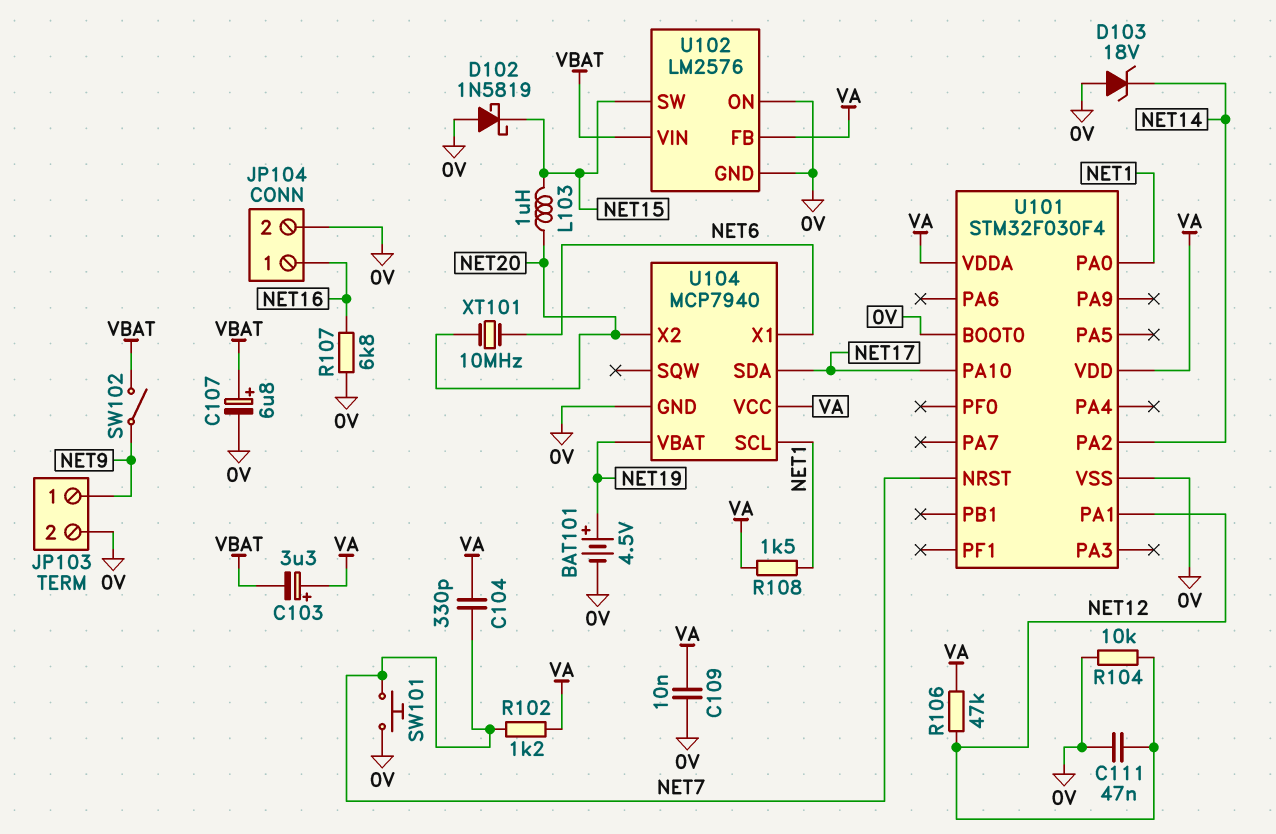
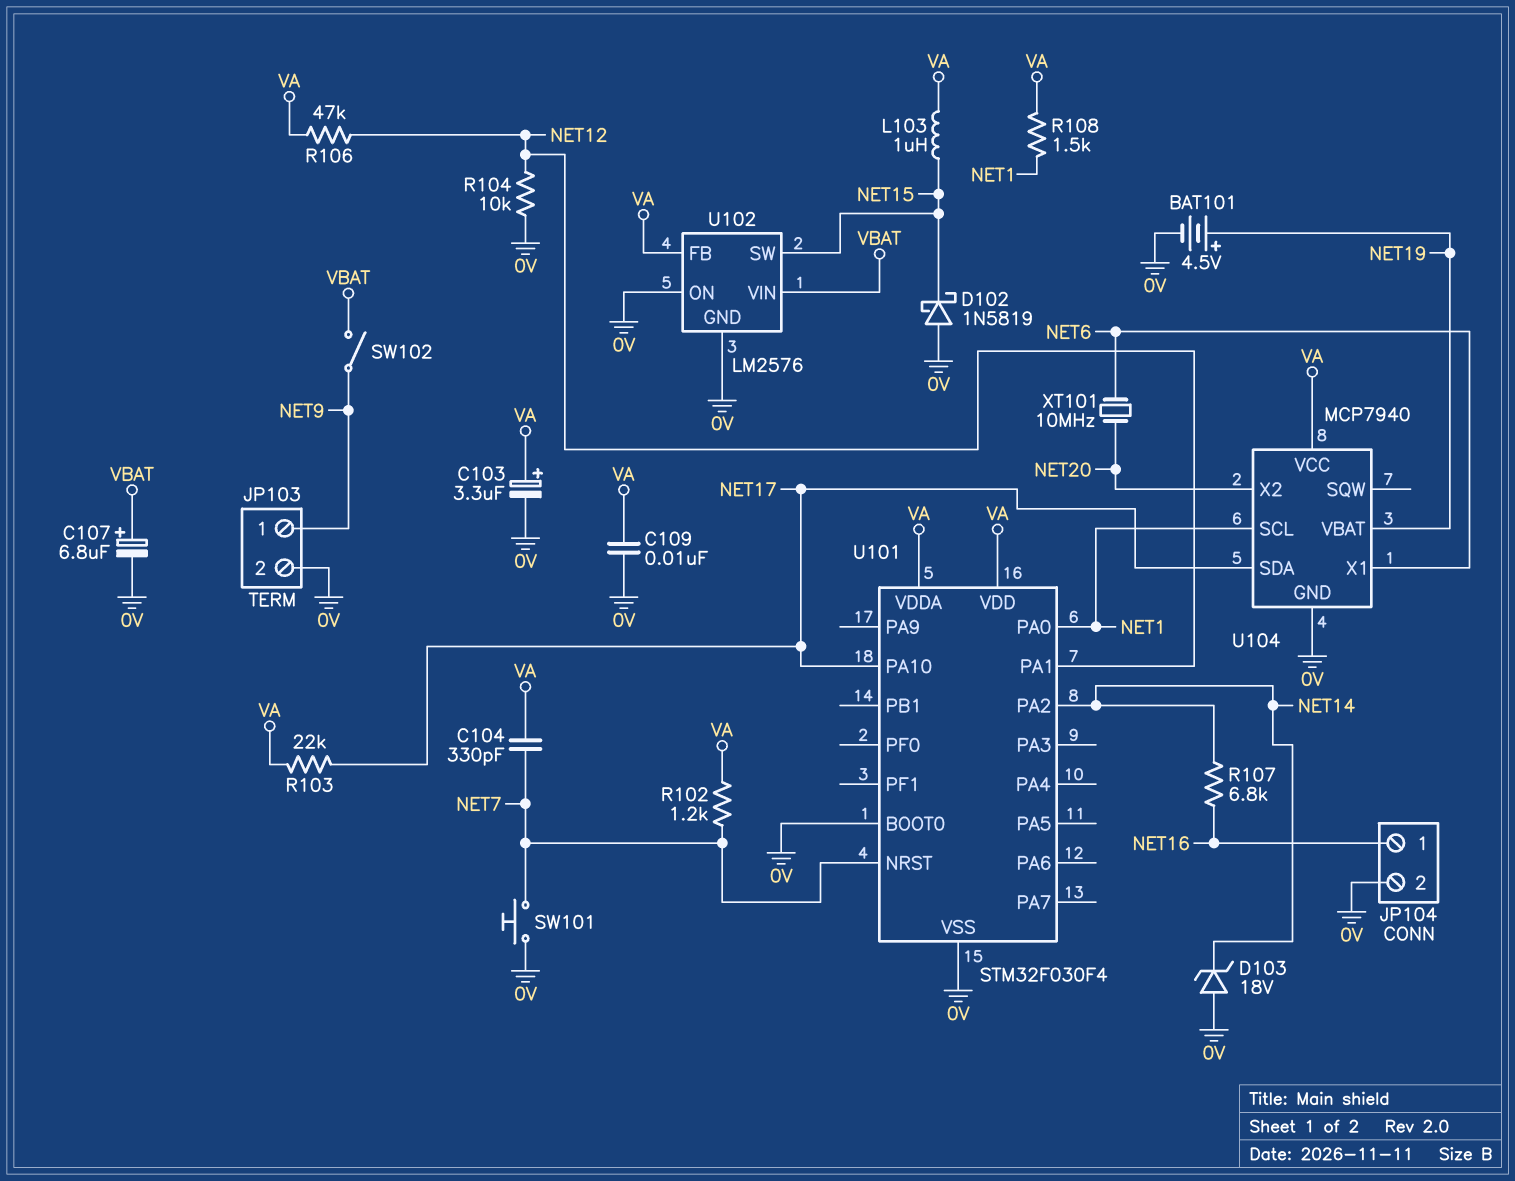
C103: 3.3uF (plus VA, minus VBAT) -> 3.3uF (plus VA, minus 0V)
C111: 47nF (0V, NET12) -> none
L103: 1uH (NET15, NET20) -> 1uH (NET15, VA)
R103: none -> 22k (NET17, VA)
R107: 6.8k (0V, NET16) -> 6.8k (NET14, NET16)

